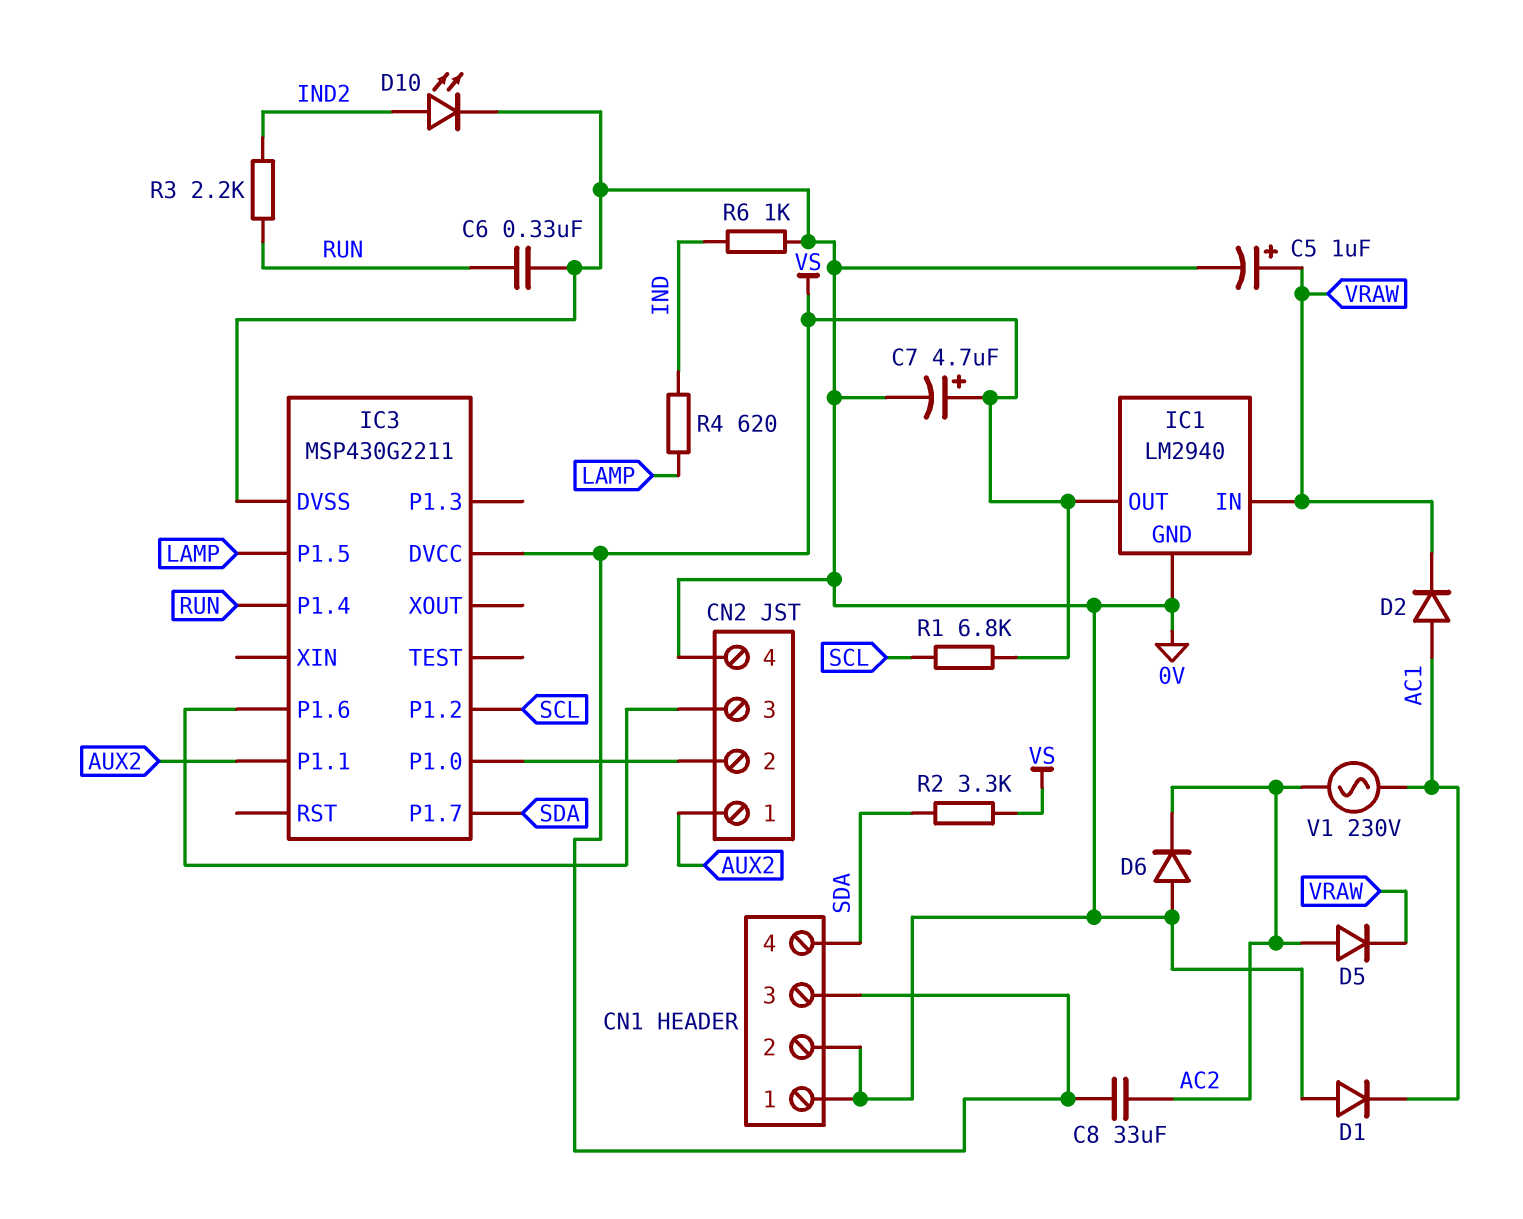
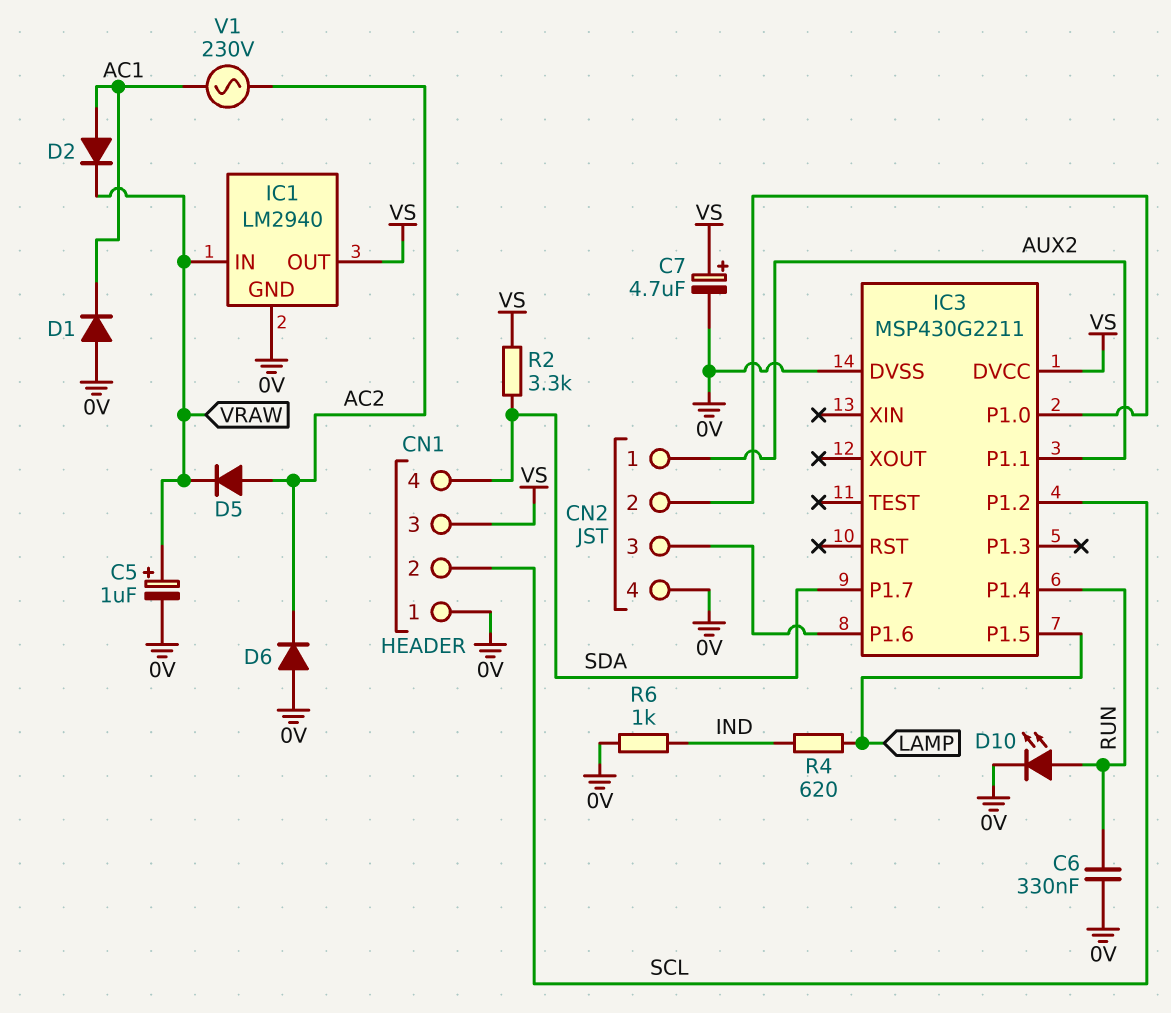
C8: 33uF (AC2, VS) -> none
CN1 pin 2: 0V -> SCL
D10: LED (A IND2, K 0V) -> LED (A RUN, K 0V)
R1: 6.8k (SCL, VS) -> none
R3: 2.2k (IND2, RUN) -> none

